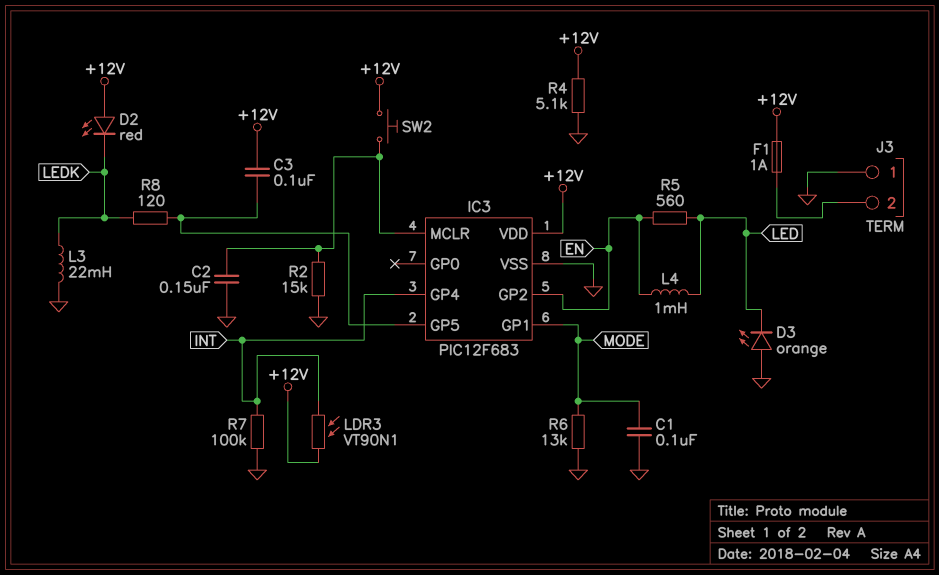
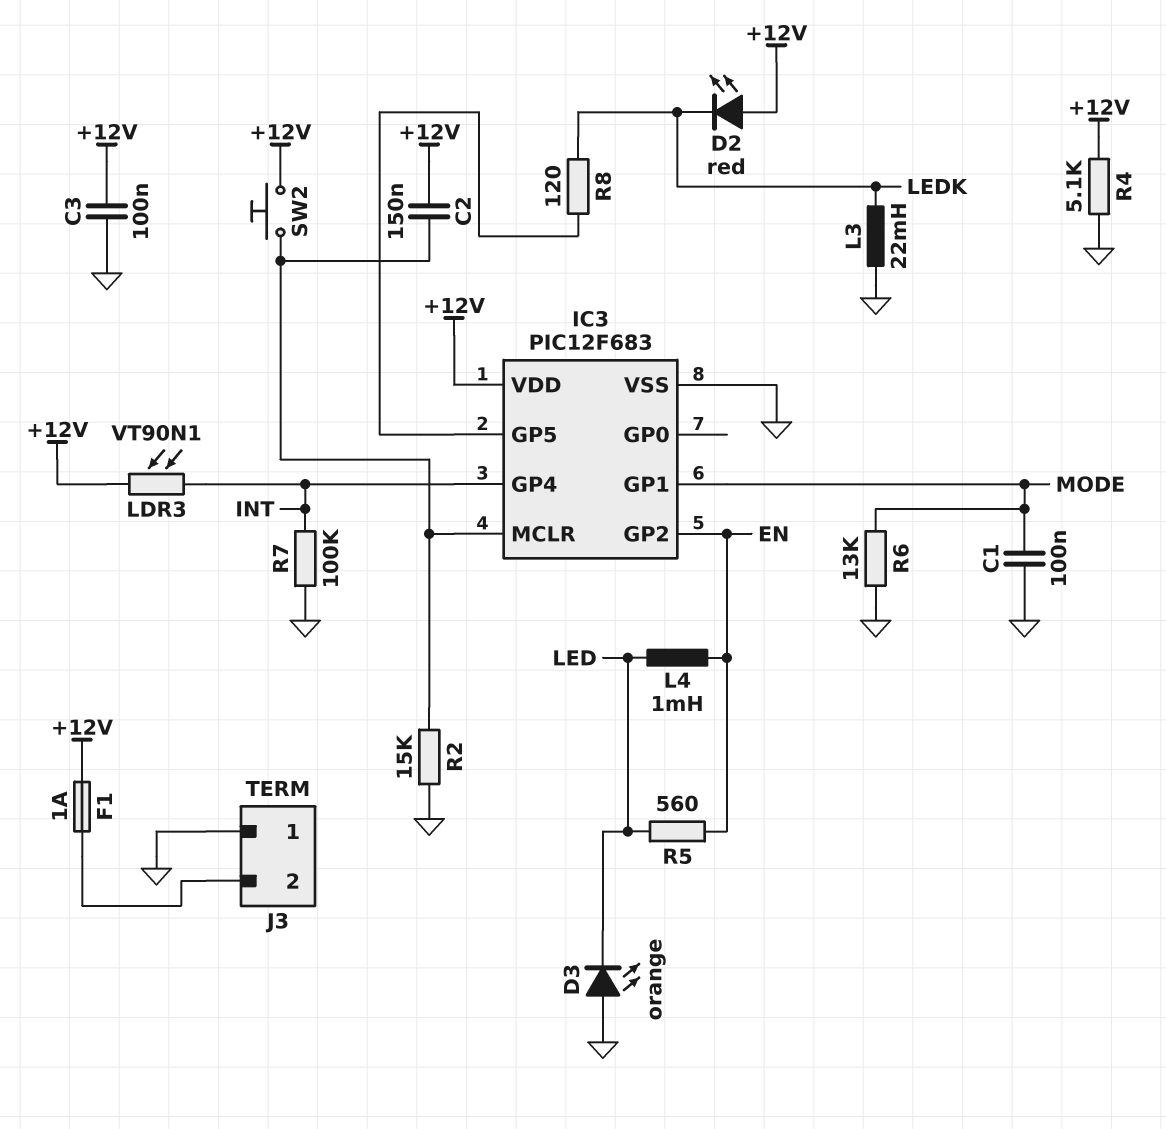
C2: 150nF (GND, IC3/MCLR) -> 150nF (+12V, IC3/MCLR)
C3: 100nF (+12V, IC3/GP5) -> 100nF (+12V, GND)

